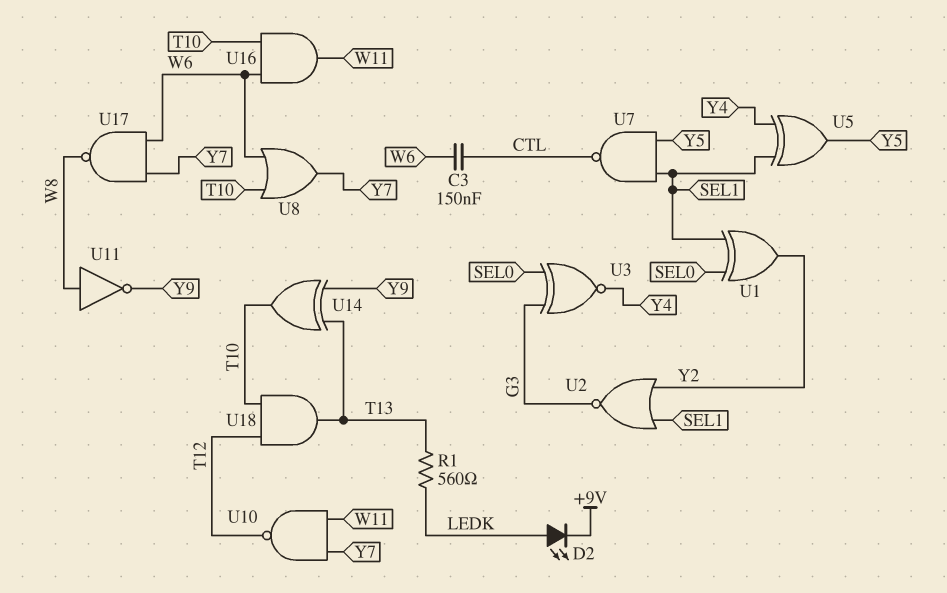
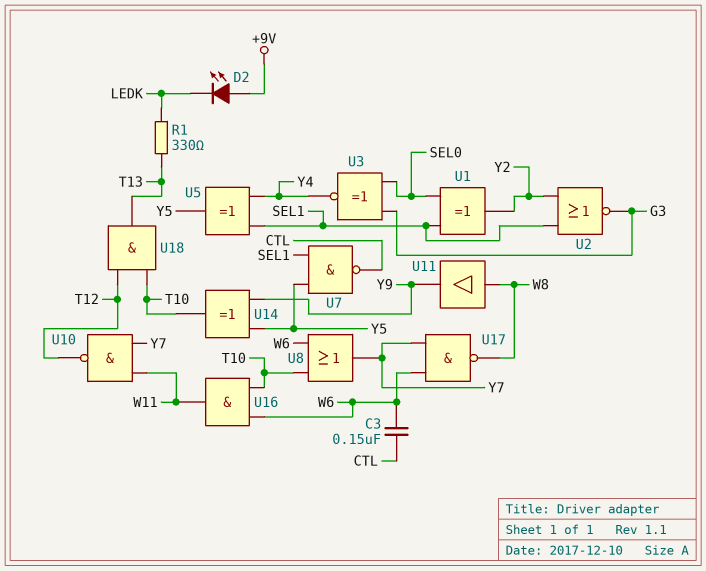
D2: LED (A LEDK, K +9V) -> LED (A +9V, K LEDK)
R1: 560 (LEDK, T13) -> 330 (LEDK, T13)
U11: NOT (in W8, out Y9) -> buffer (in W8, out Y9)
U14: XOR (in T13, in Y9, out T10) -> XOR (in Y5, in Y9, out T10)

